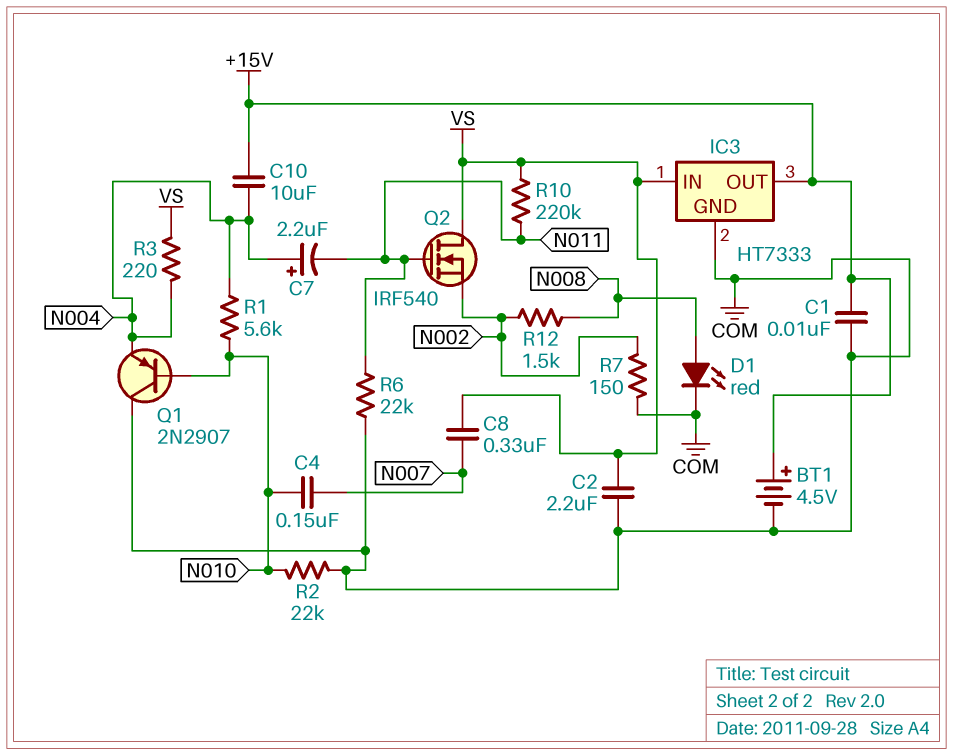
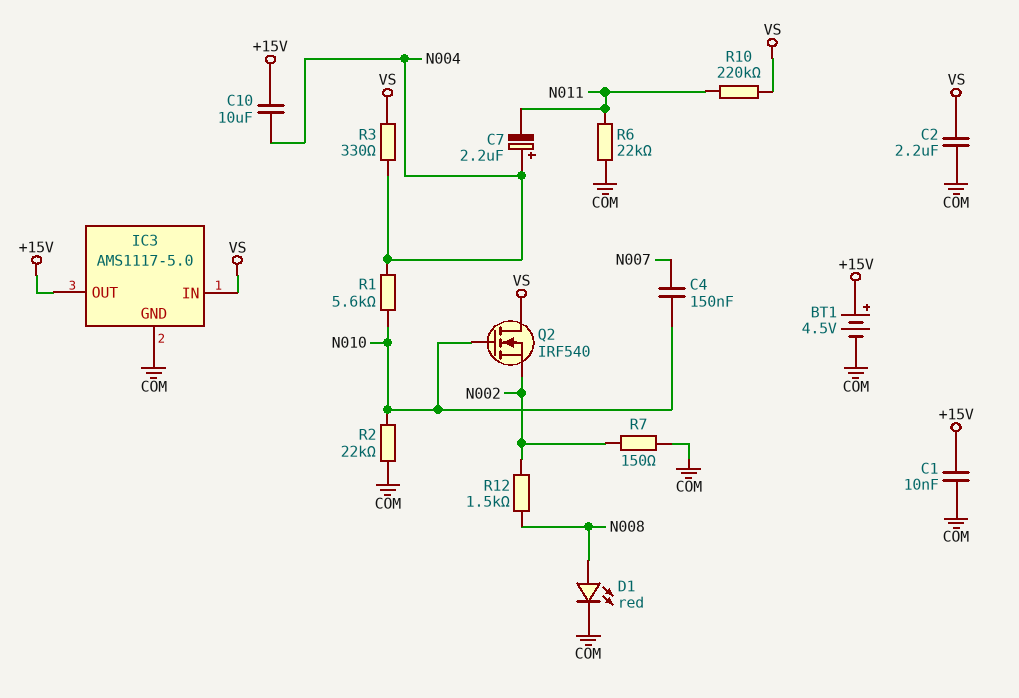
C8: 330nF (N007, VS) -> none
IC3: HT7333 -> AMS1117-5.0
Q1: PNP 2N2907 (B N010, C COM, E N004) -> none
Q2: NMOS IRF540 (G N011, D VS, S N002) -> NMOS IRF540 (G N010, D VS, S N002)
R3: 220 (N004, VS) -> 330 (N004, VS)

